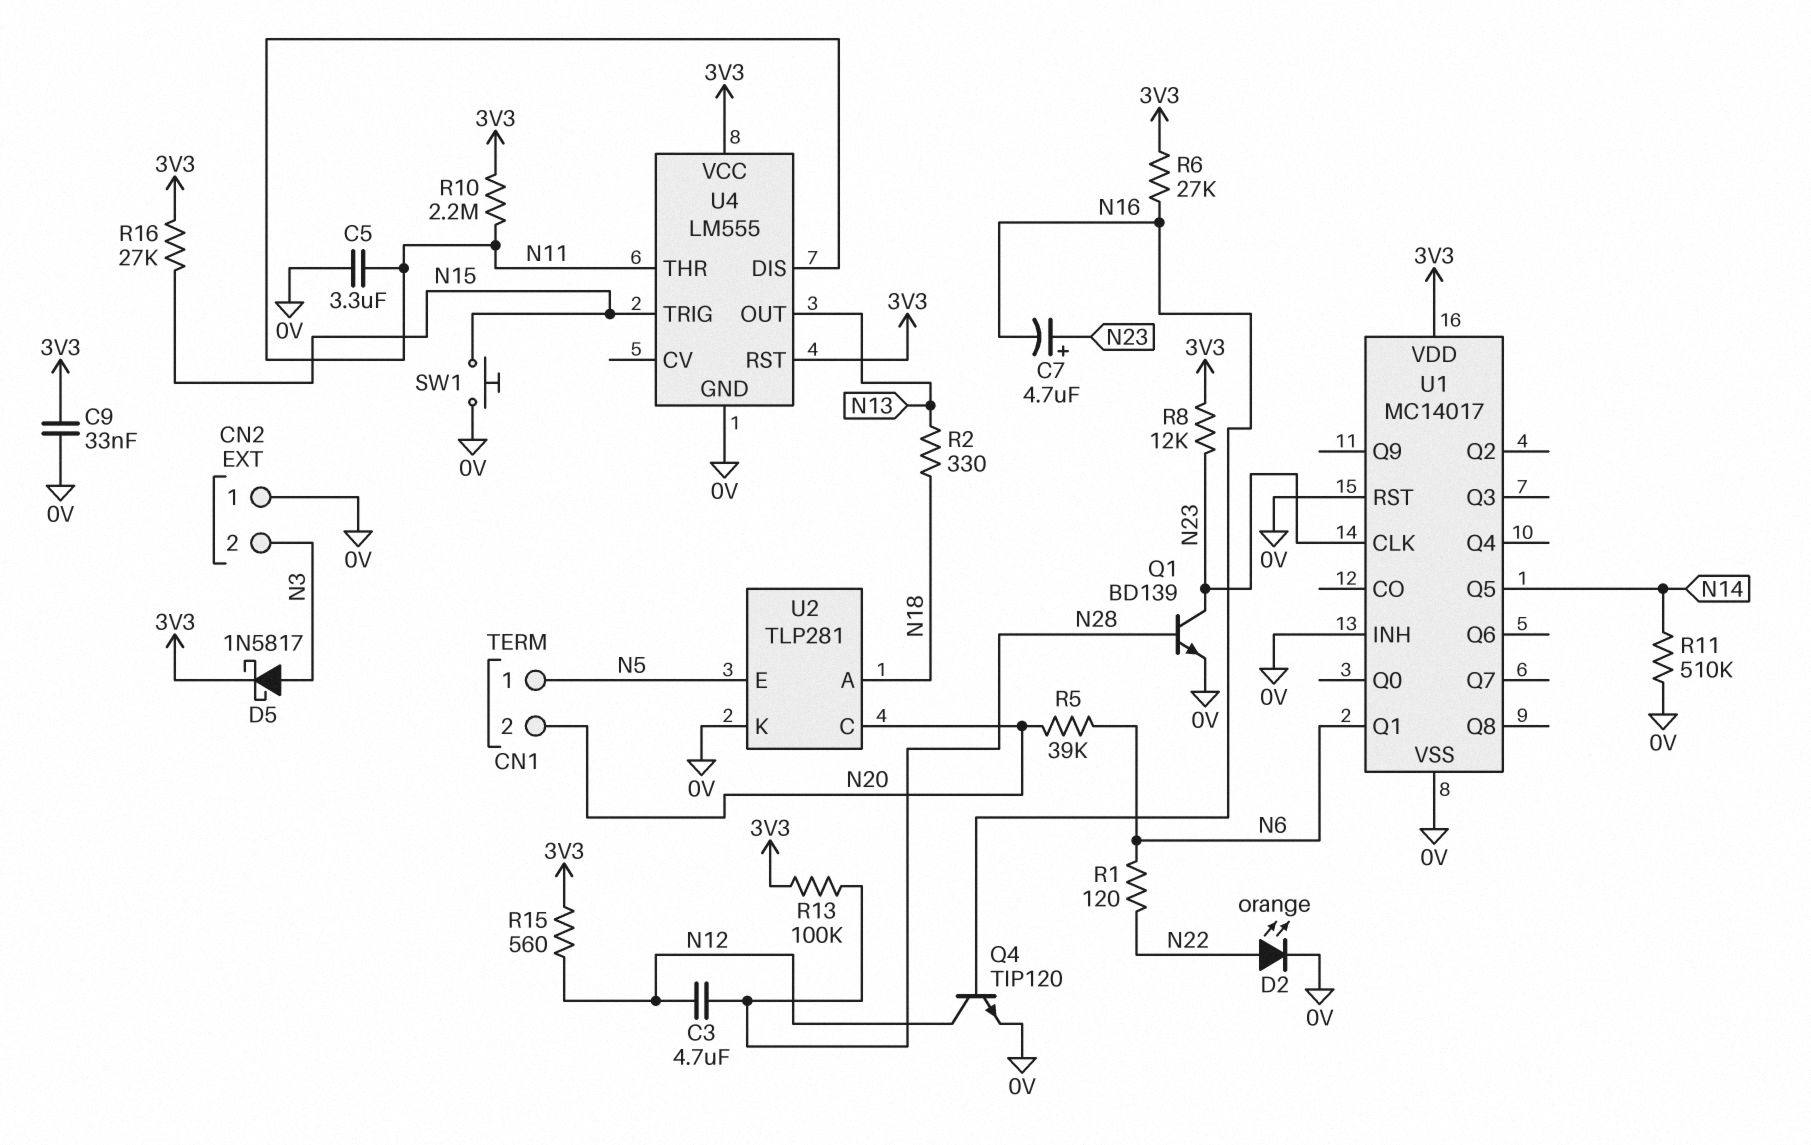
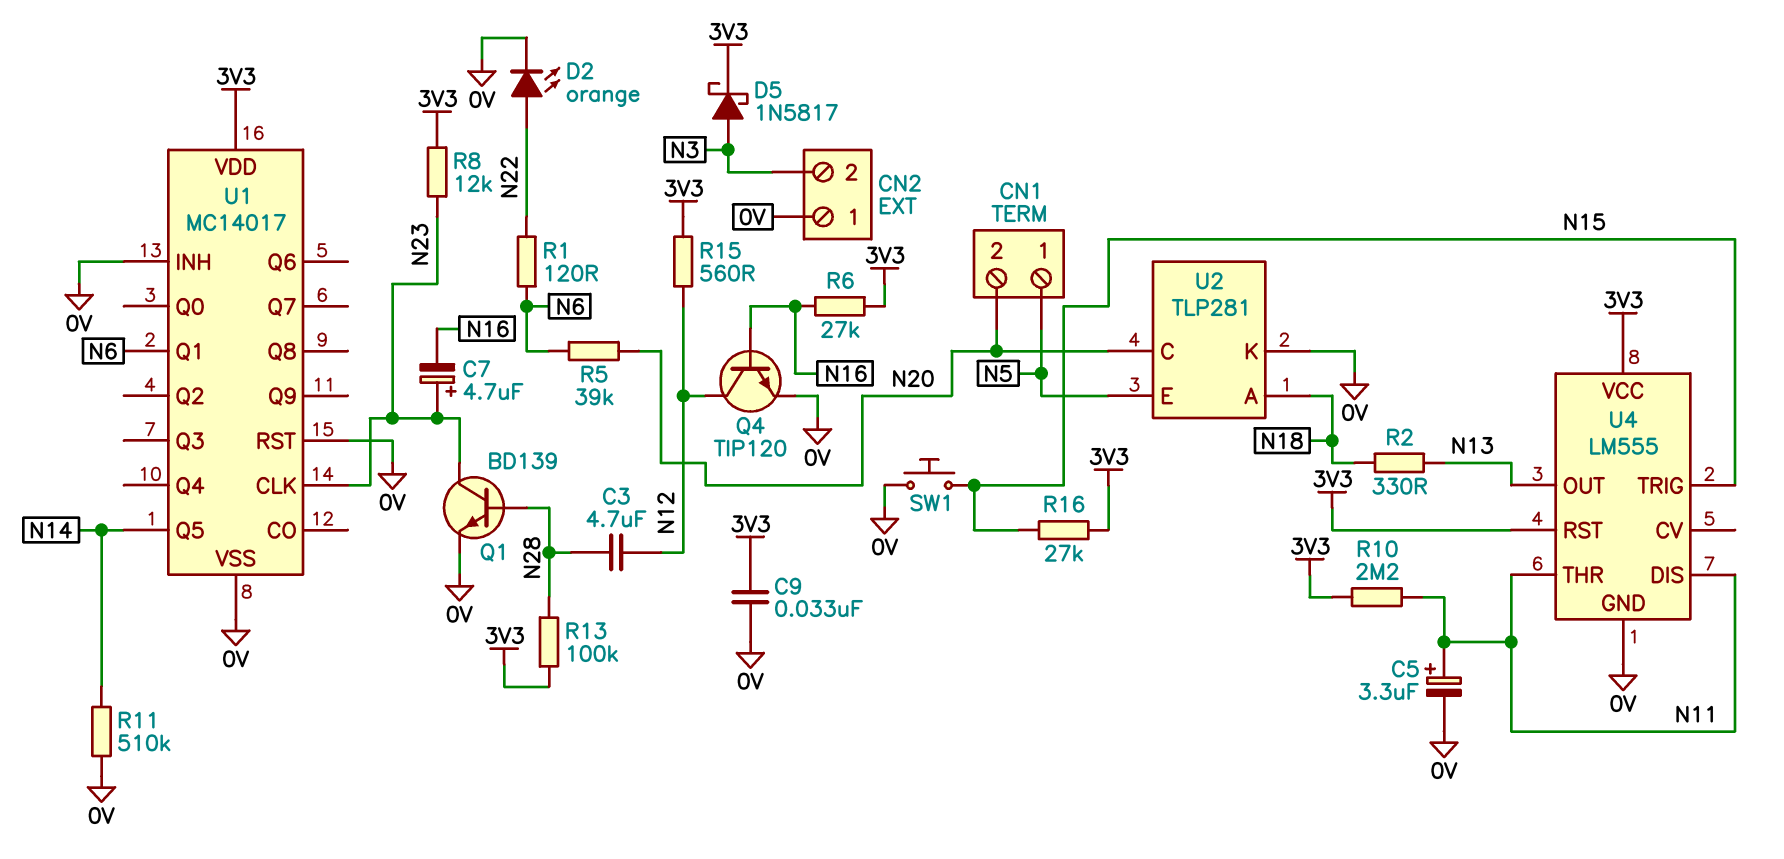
C5: 3.3uF (0V, N11) -> 3.3uF (plus N11, minus 0V)

